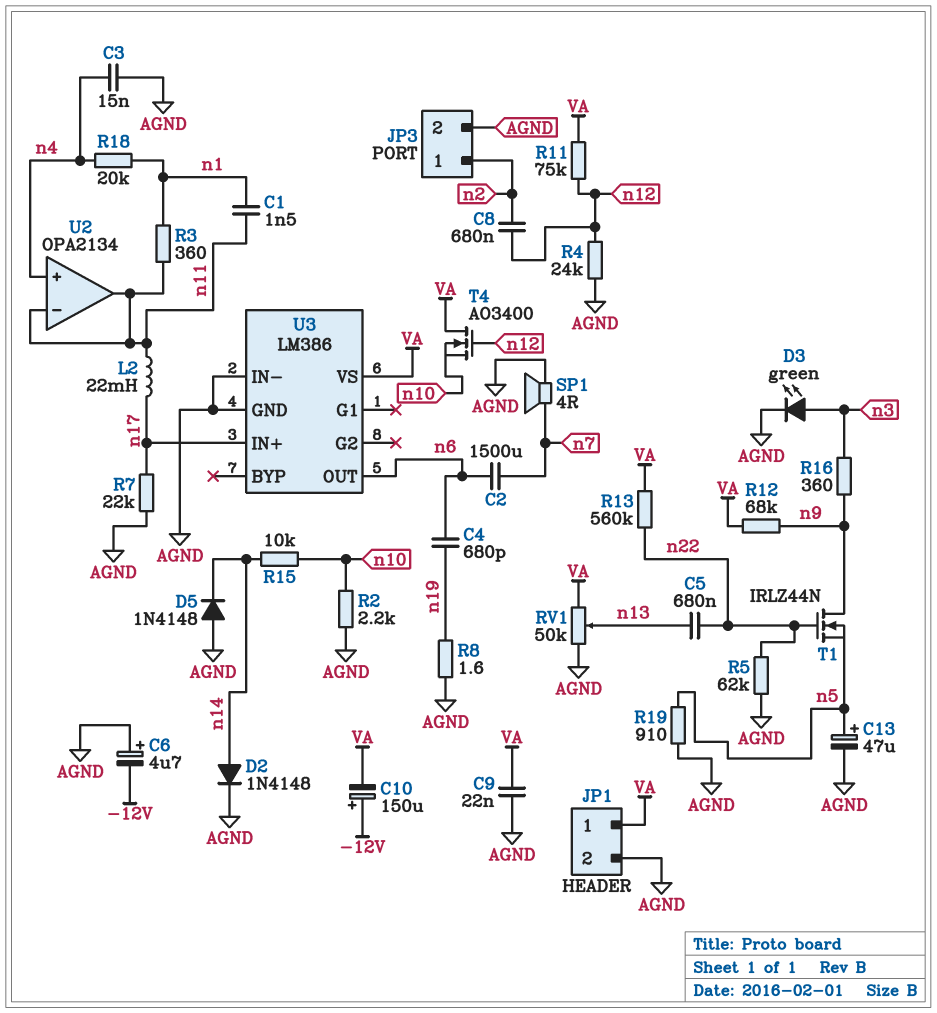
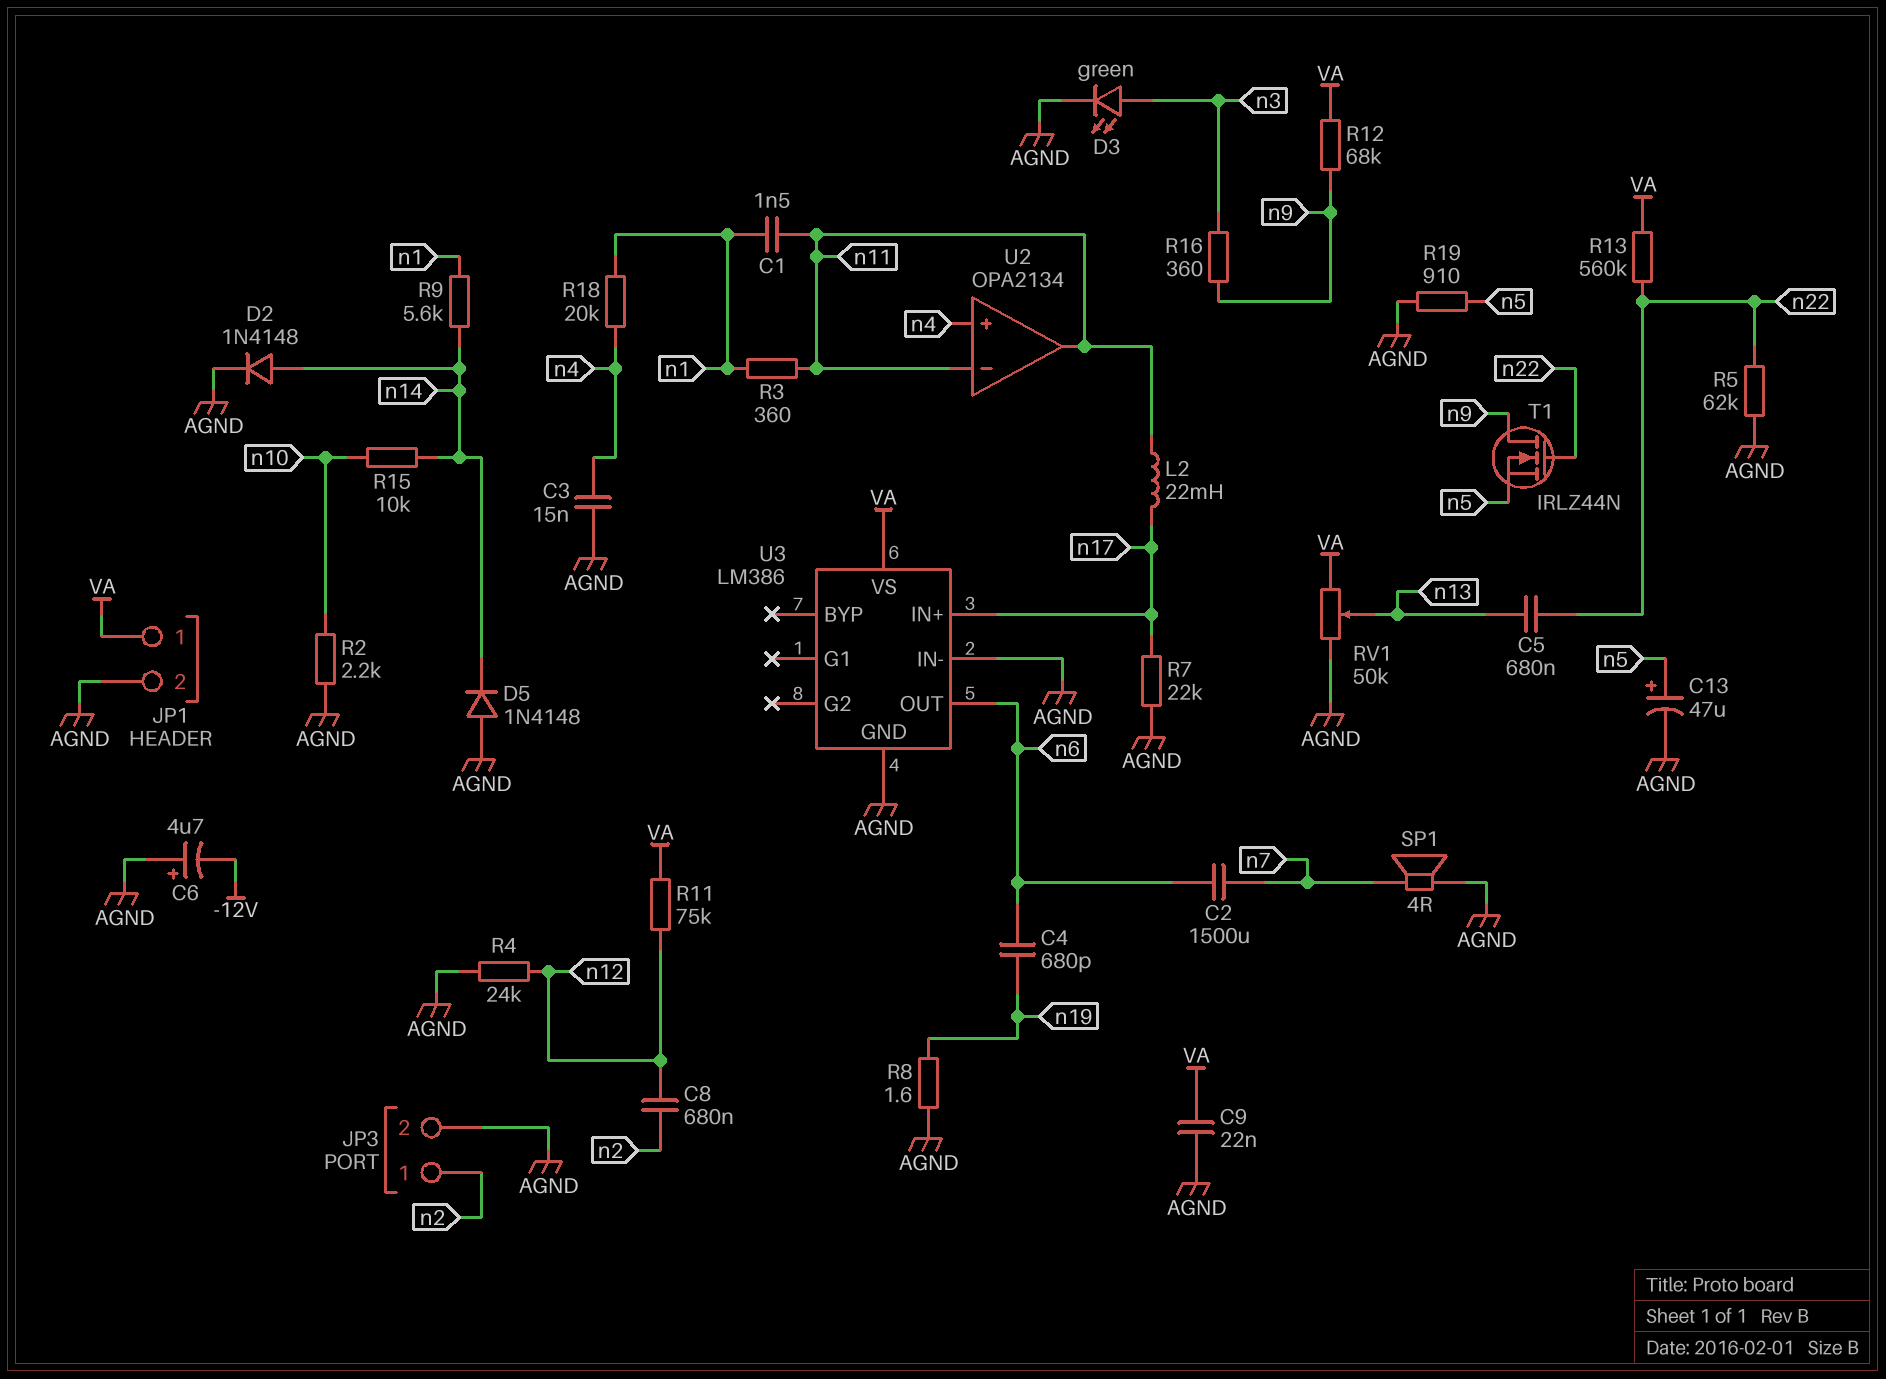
C10: 150uF (plus -12V, minus VA) -> none
R9: none -> 5.6k (n1, n14)
T4: NMOS AO3400 (G n12, D VA, S n10) -> none

